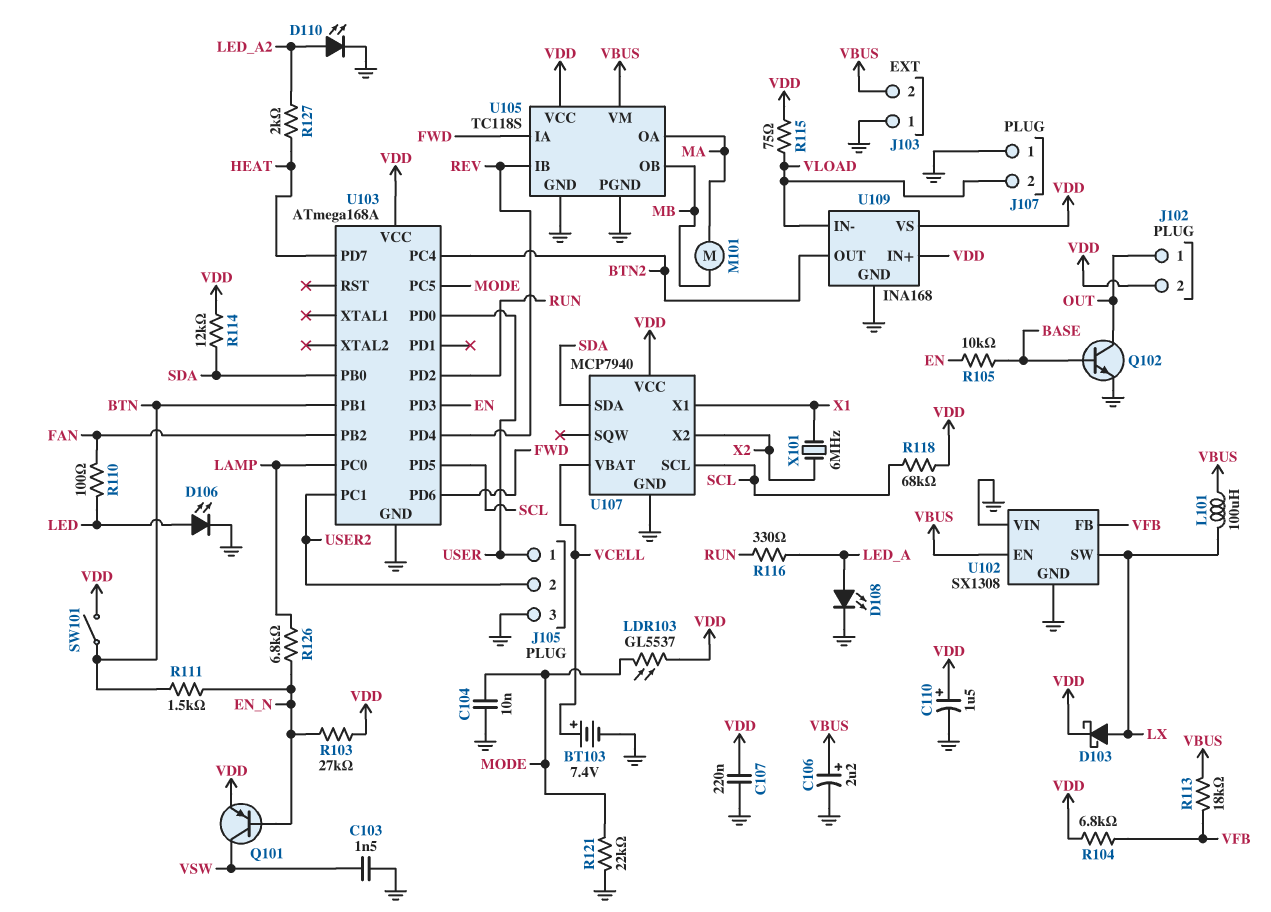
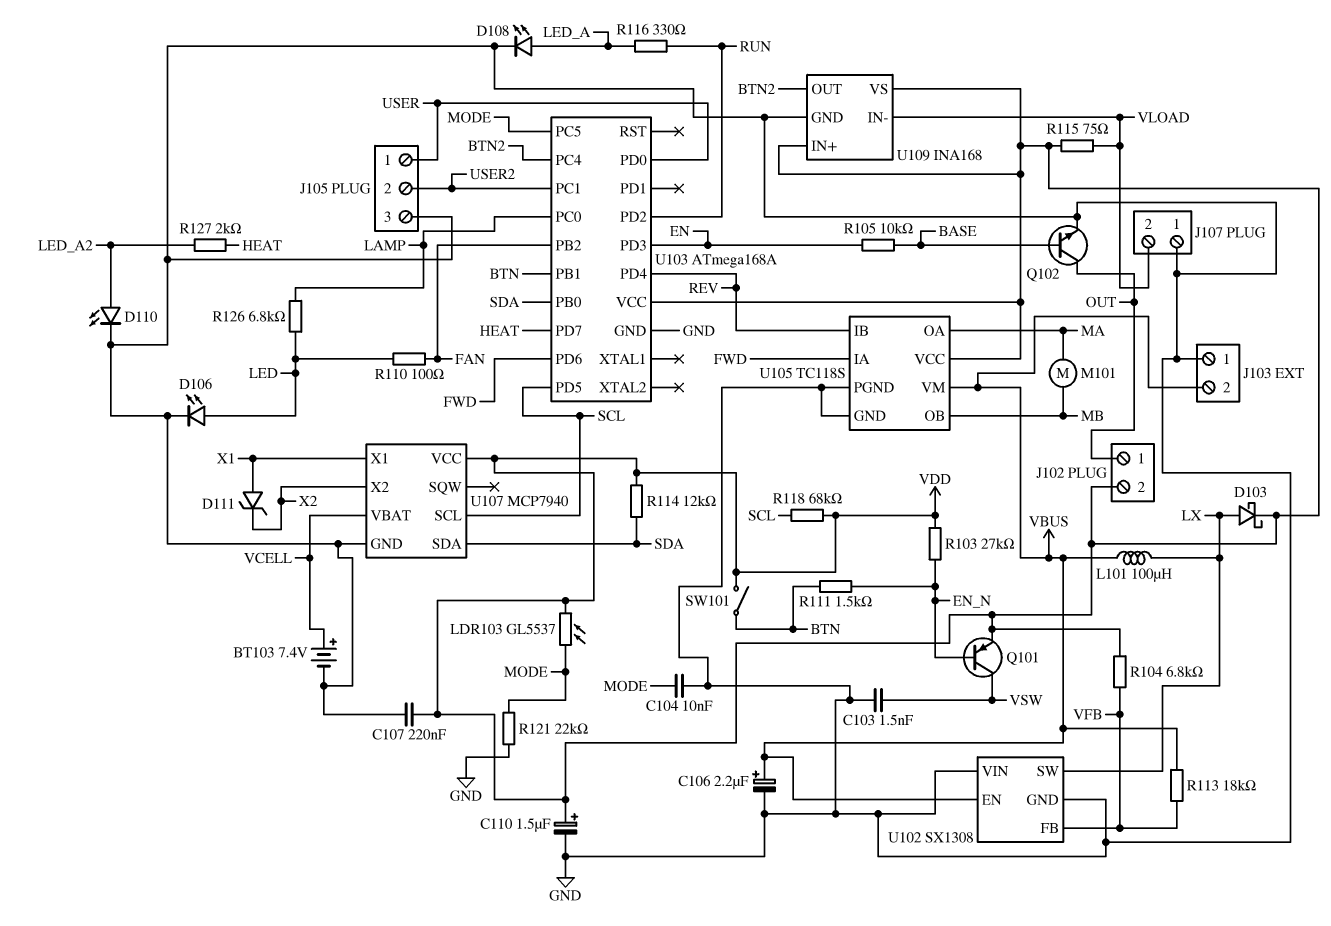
D111: none -> zener (A X1, K X2)
R126: 6.8k (EN_N, LAMP) -> 6.8k (LAMP, LED)
X101: 6MHz (X1, X2) -> none

